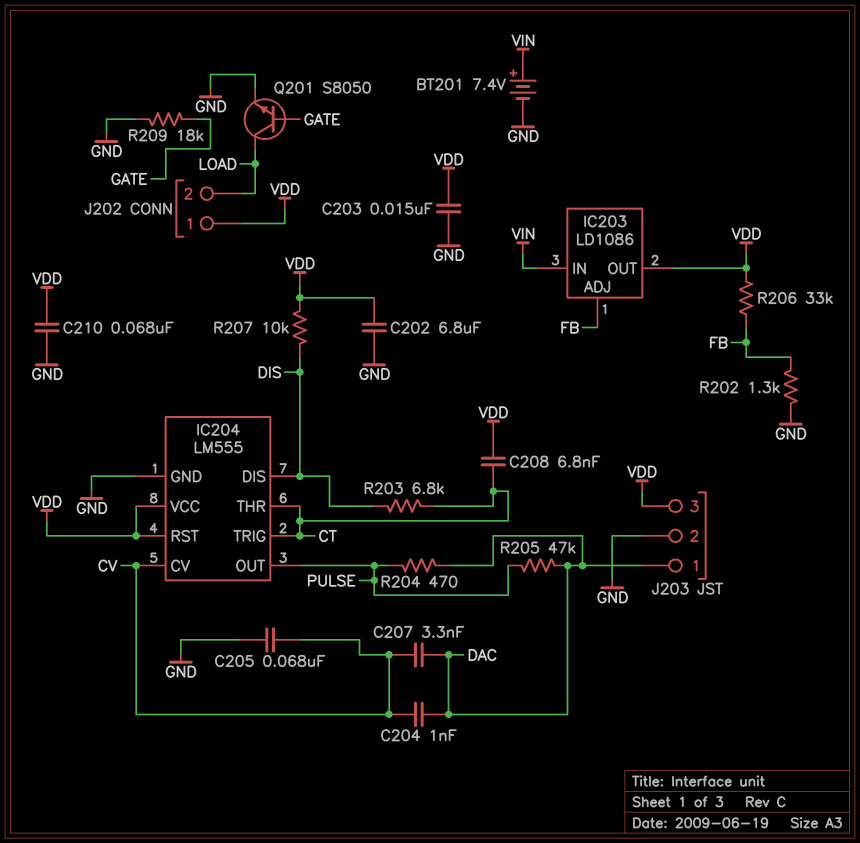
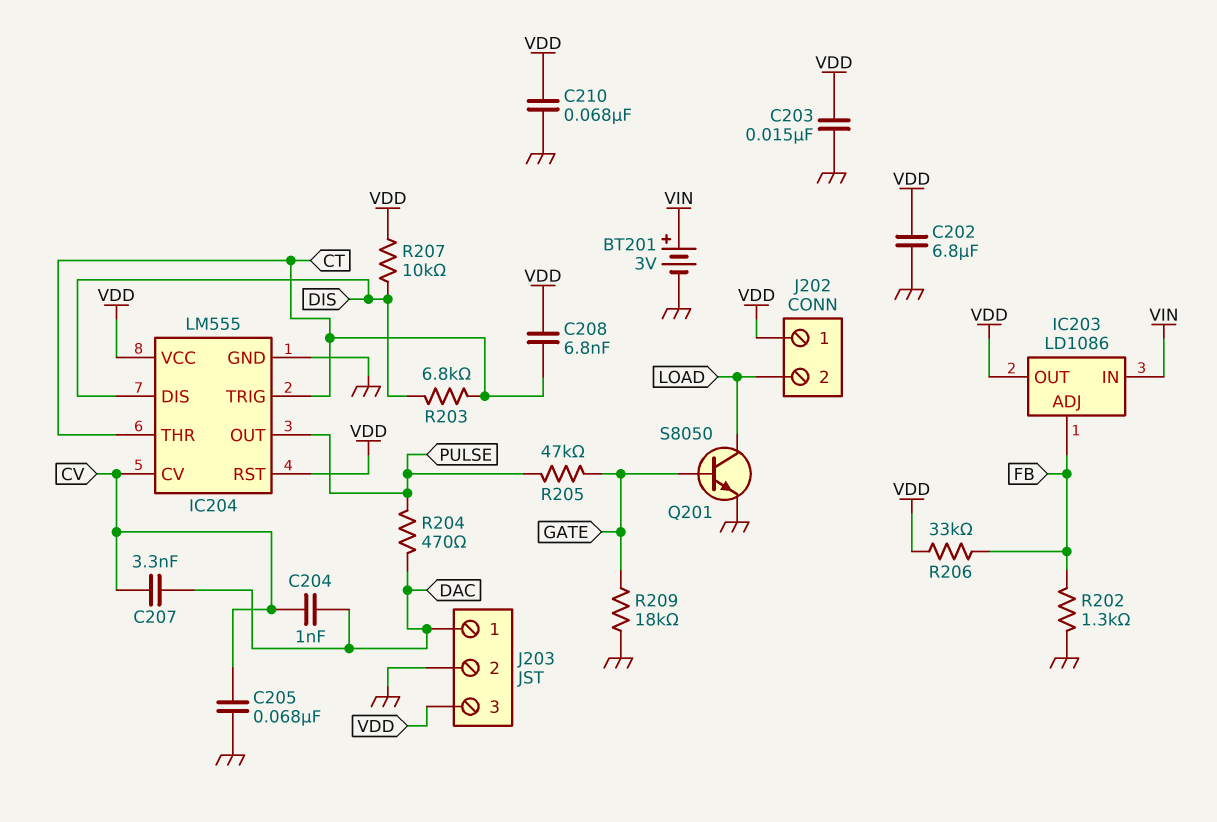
BT201: 7.4V (plus VIN, minus GND) -> 3V (plus VIN, minus GND)
R205: 47k (DAC, PULSE) -> 47k (GATE, PULSE)

